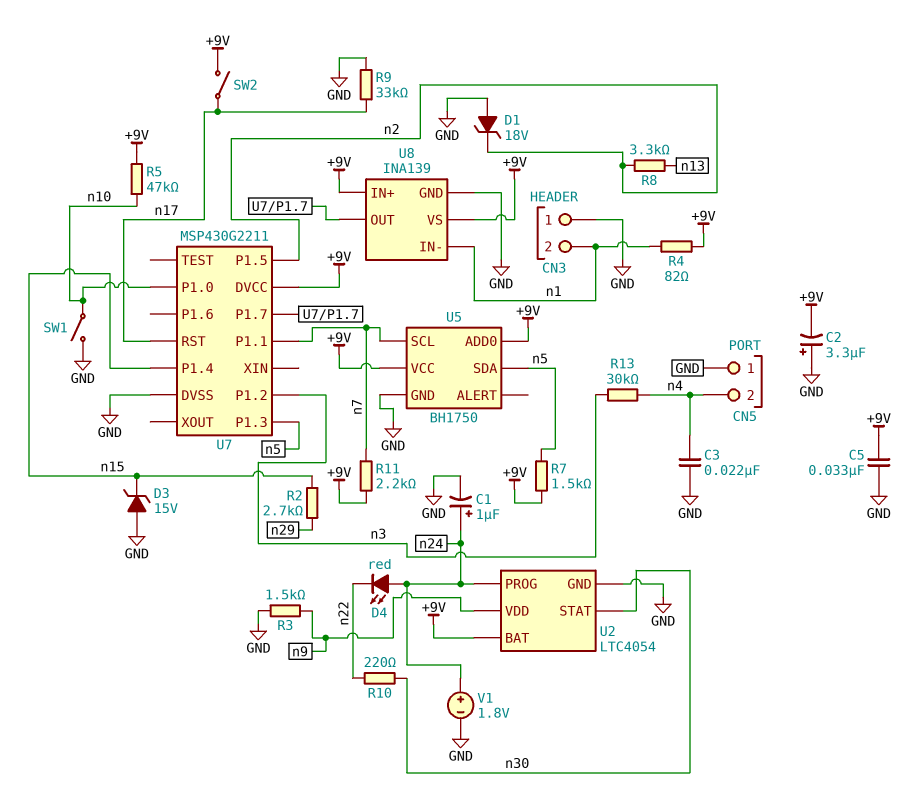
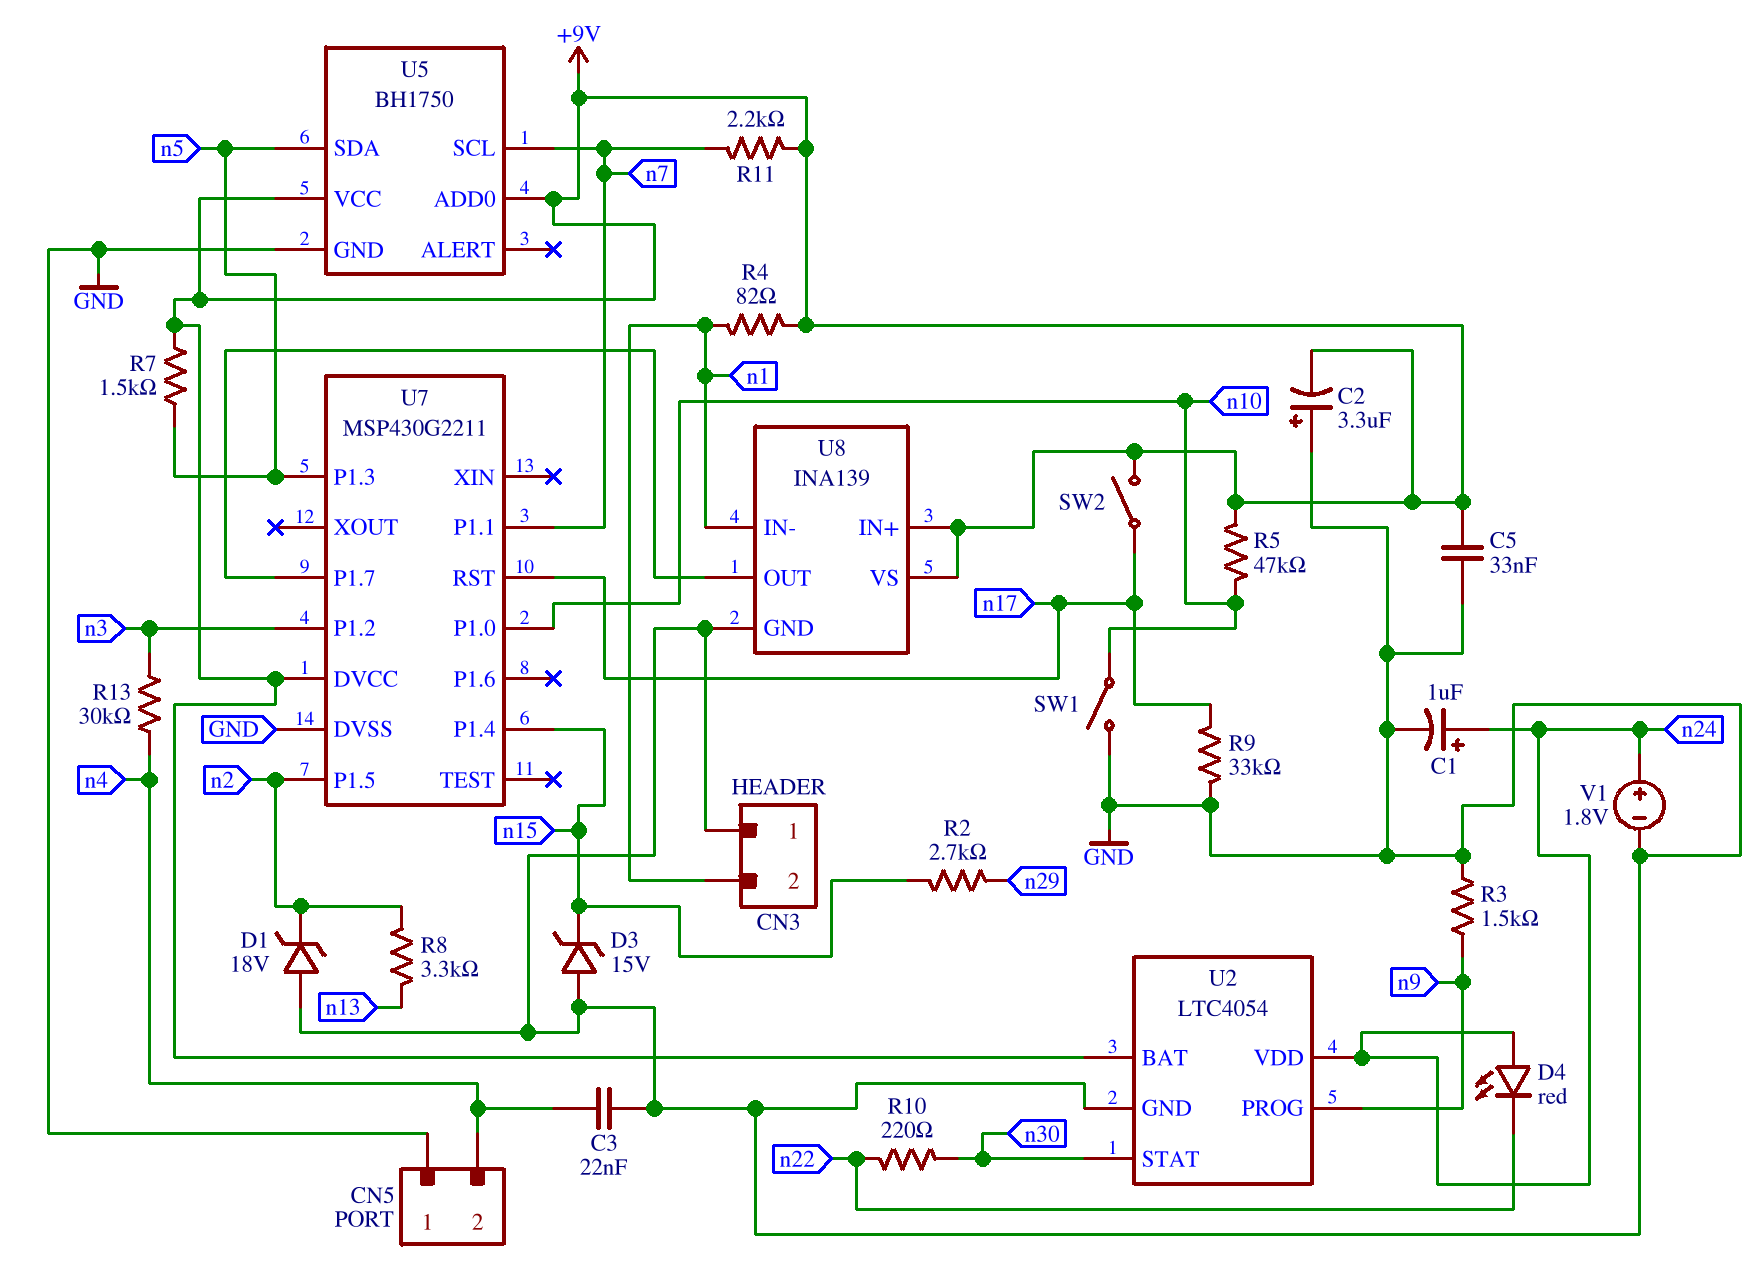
U2 pin PROG: n24 -> n9
U2 pin VDD: n9 -> n24

